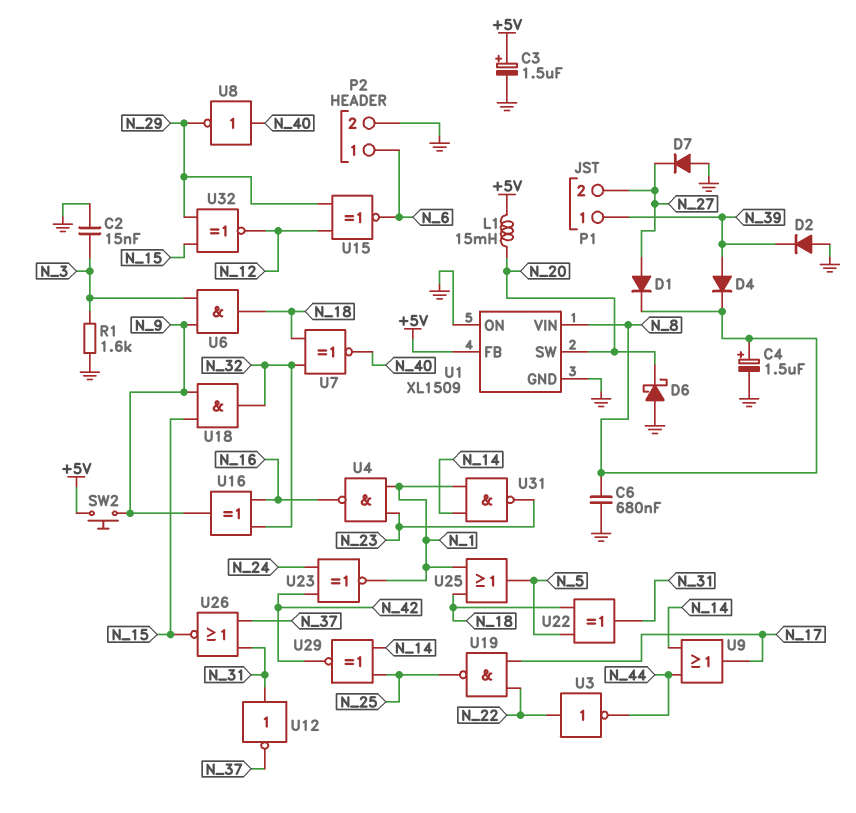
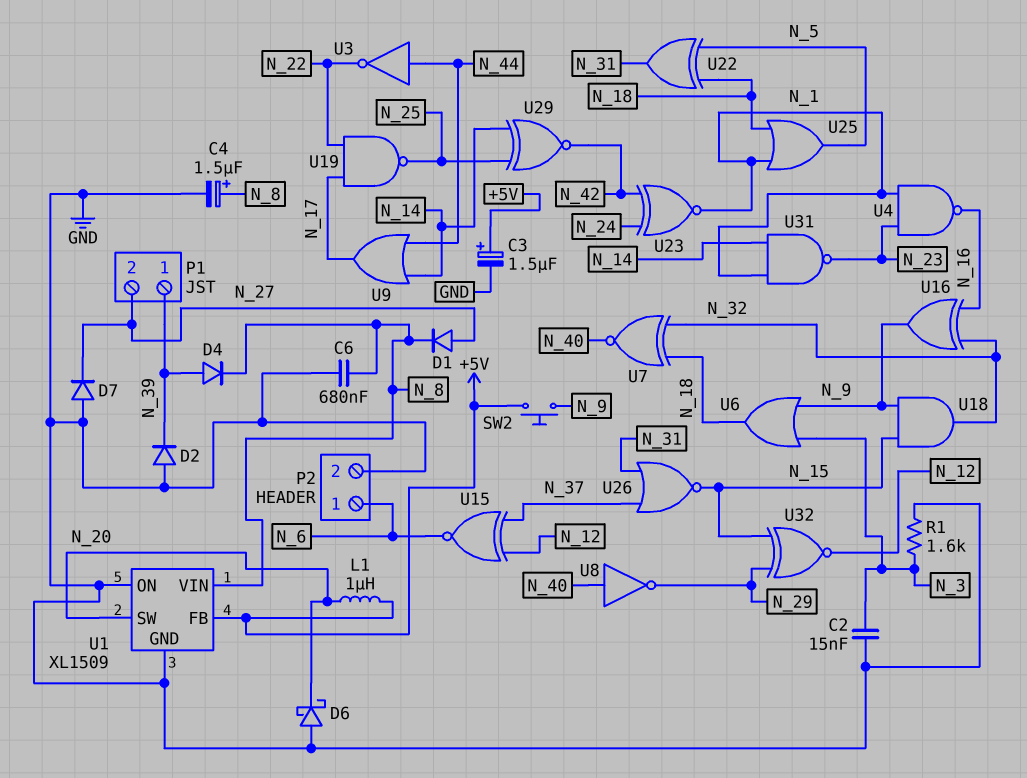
L1: 15mH (+5V, N_20) -> 1uH (+5V, N_20)
U3: NOT (in N_22, out N_44) -> NOT (in N_44, out N_22)
U6: AND (in N_3, in N_9, out N_18) -> OR (in N_3, in N_9, out N_18)
U12: NOT (in N_31, out N_37) -> none
U15: XNOR (in N_12, in N_29, out N_6) -> XNOR (in N_12, in N_37, out N_6)

